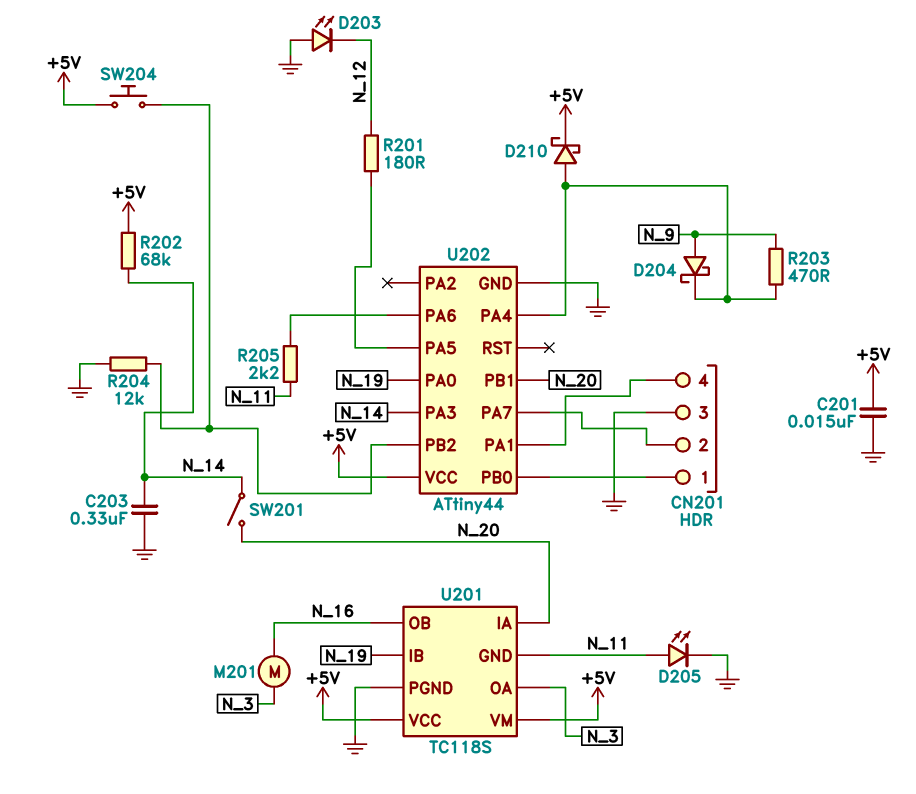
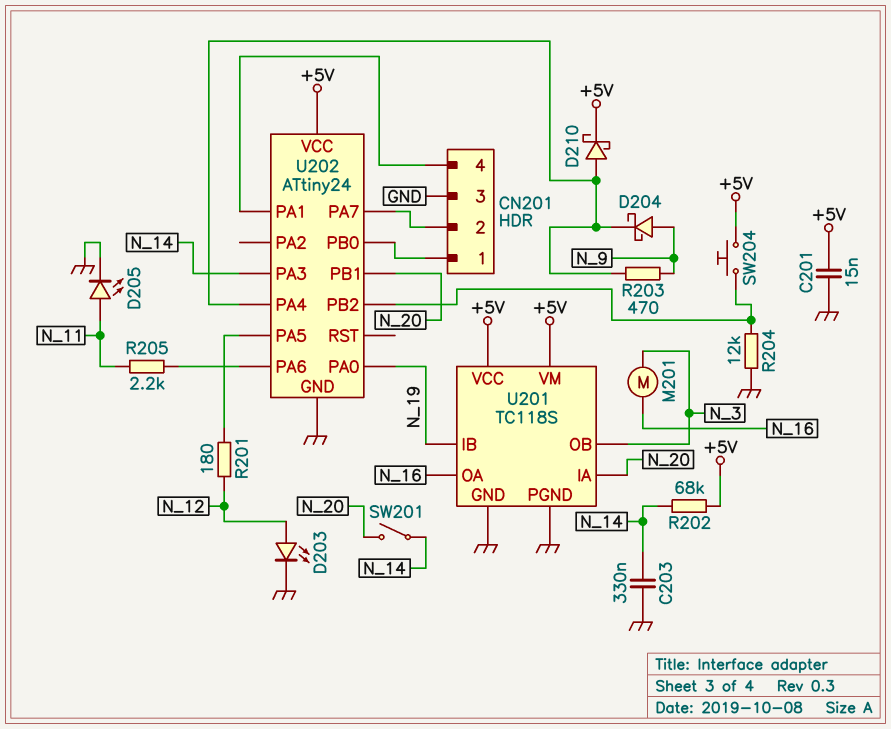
D203: LED (A GND, K N_12) -> LED (A N_12, K GND)
U201 pin GND: N_11 -> GND
U201 pin OA: N_3 -> N_16
U201 pin OB: N_16 -> N_3
U202: ATtiny44 -> ATtiny24

